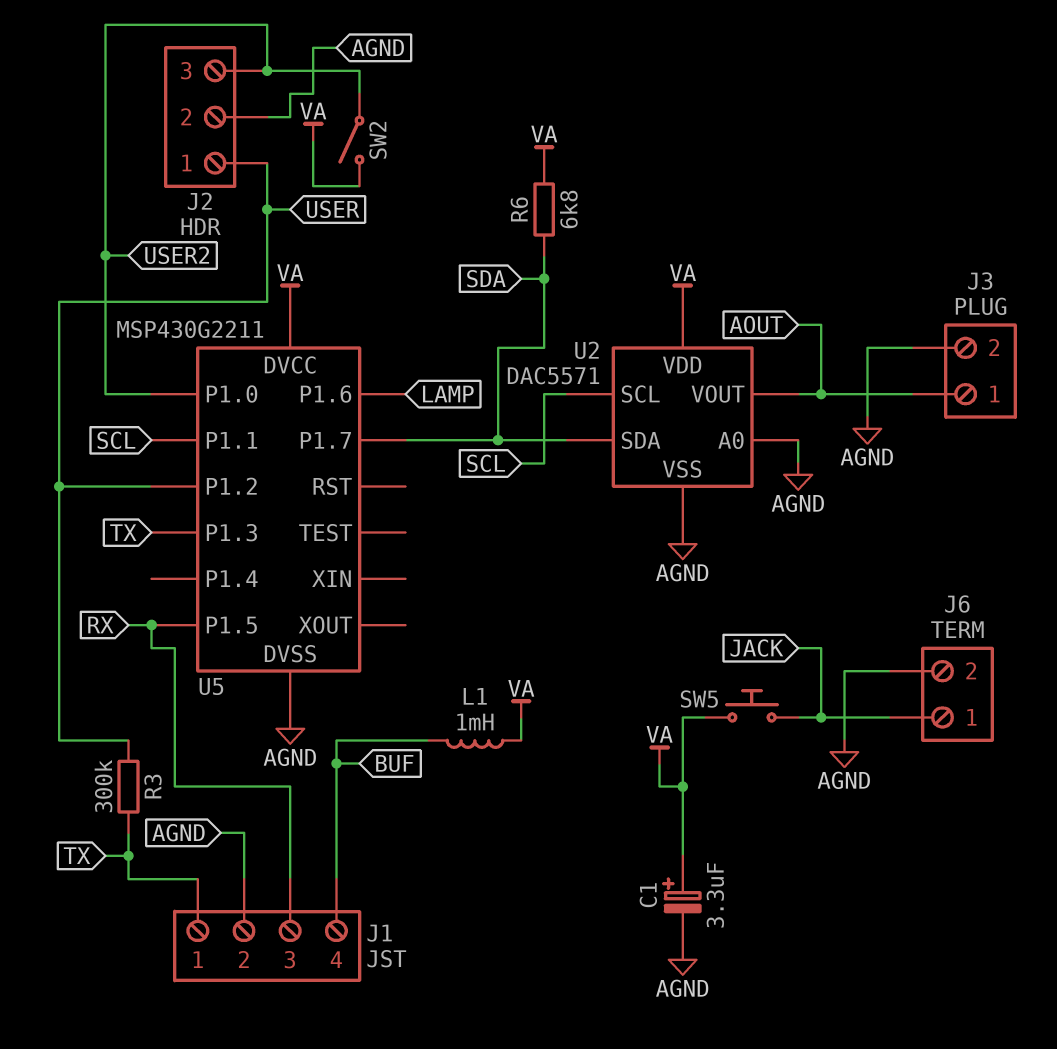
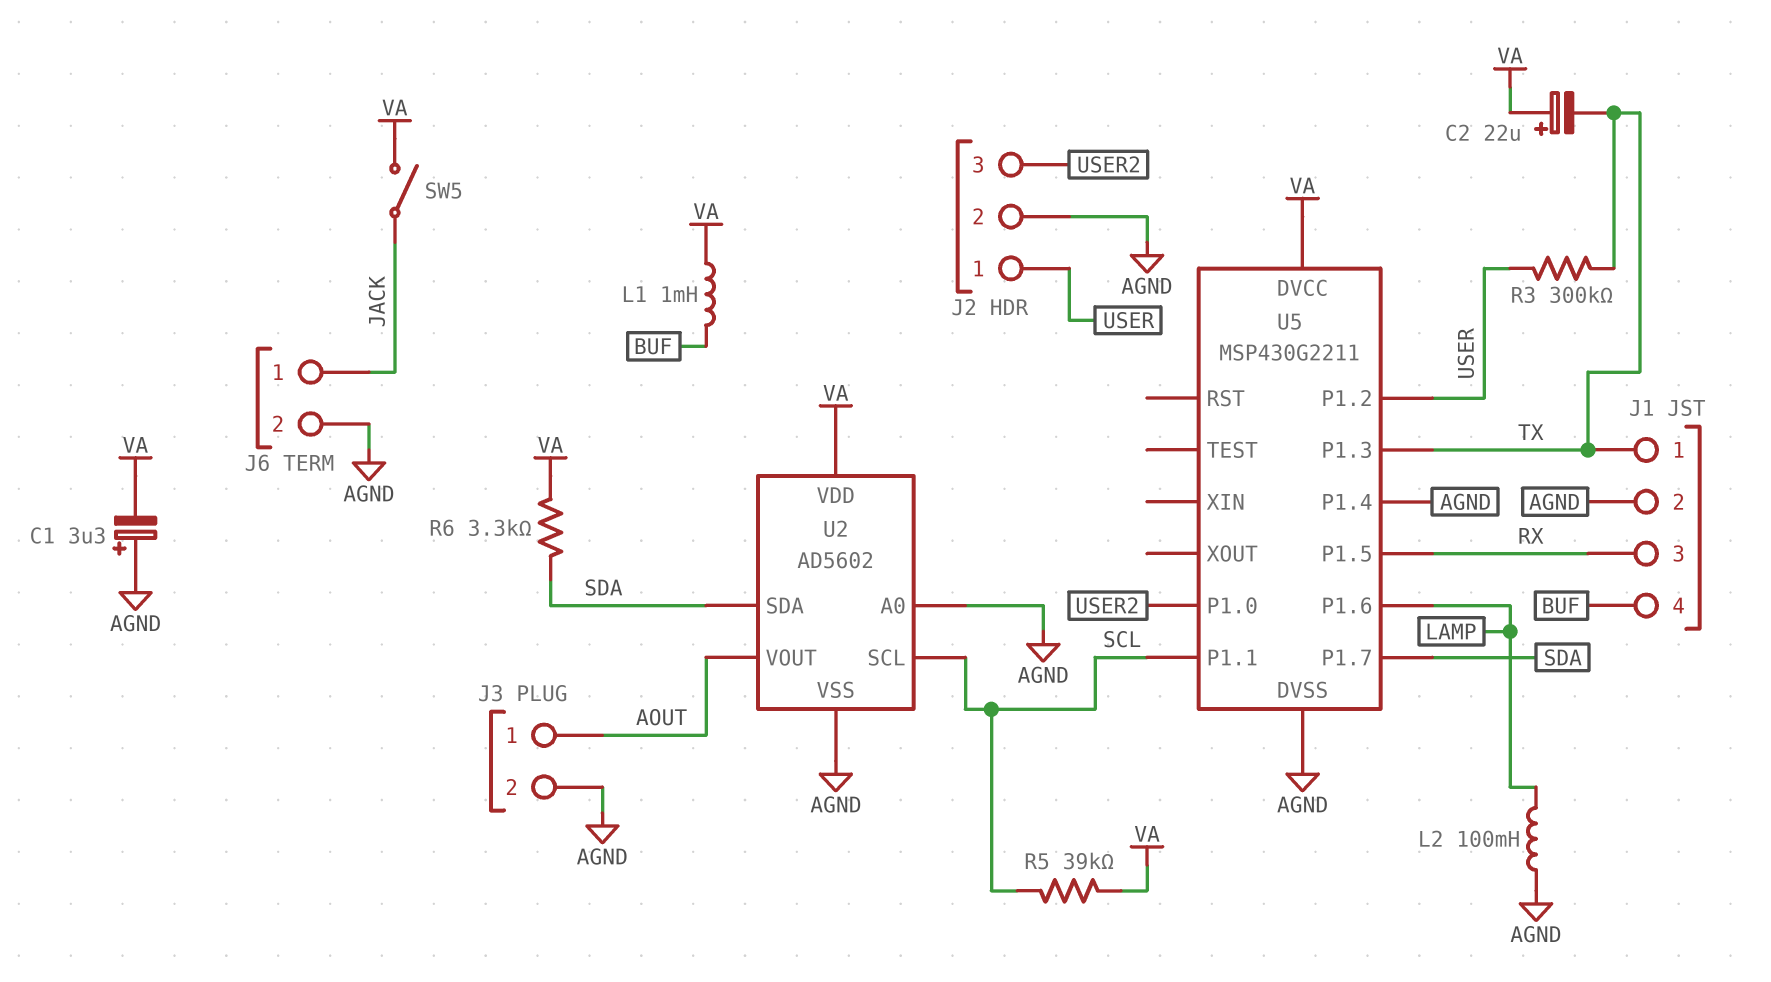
C1: 3.3uF (plus VA, minus AGND) -> 3.3uF (plus AGND, minus VA)
C2: none -> 22uF (plus VA, minus TX)
L2: none -> 100mH (AGND, LAMP)
R5: none -> 39k (SCL, VA)
R6: 6.8k (SDA, VA) -> 3.3k (SDA, VA)
SW2: switch (USER2, VA) -> none
SW5: button (JACK, VA) -> switch (JACK, VA)
U2: DAC5571 -> AD5602
U5 pin P1.4: none -> AGND

